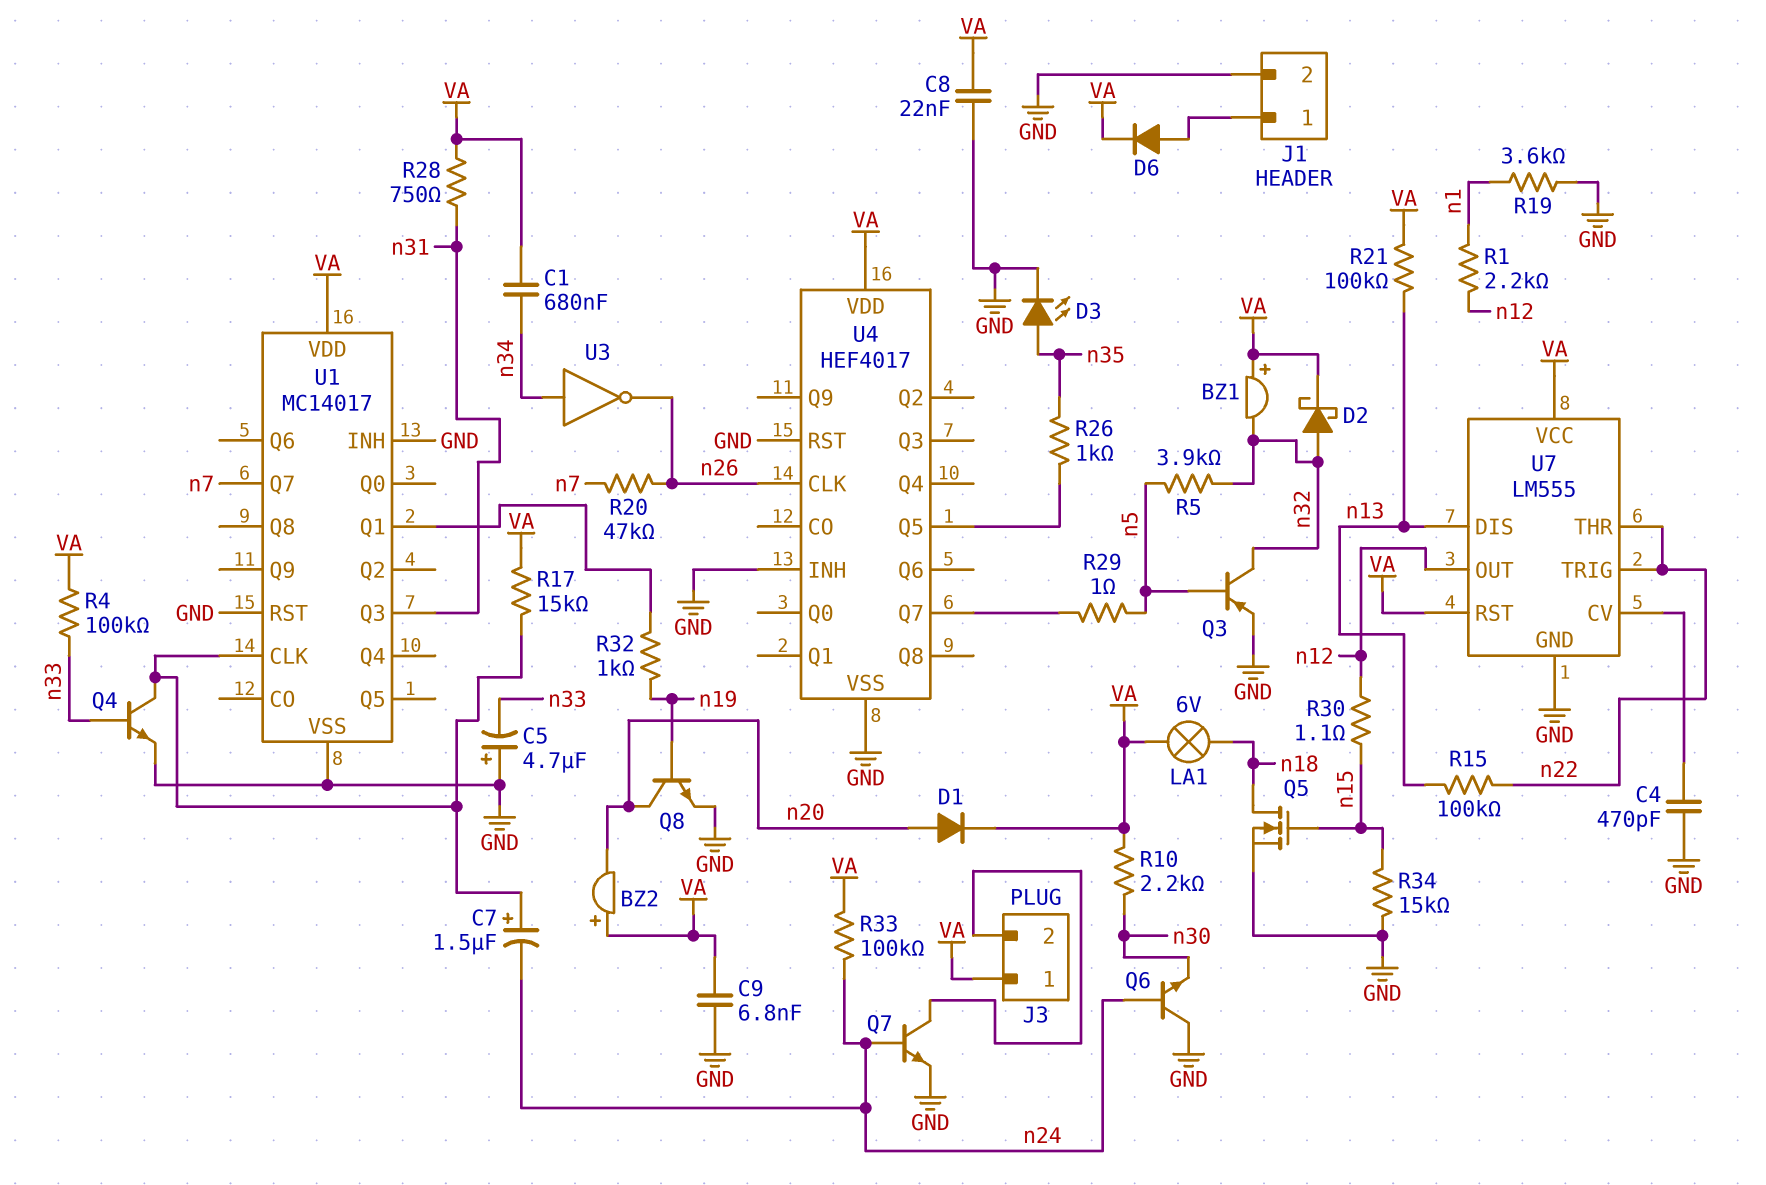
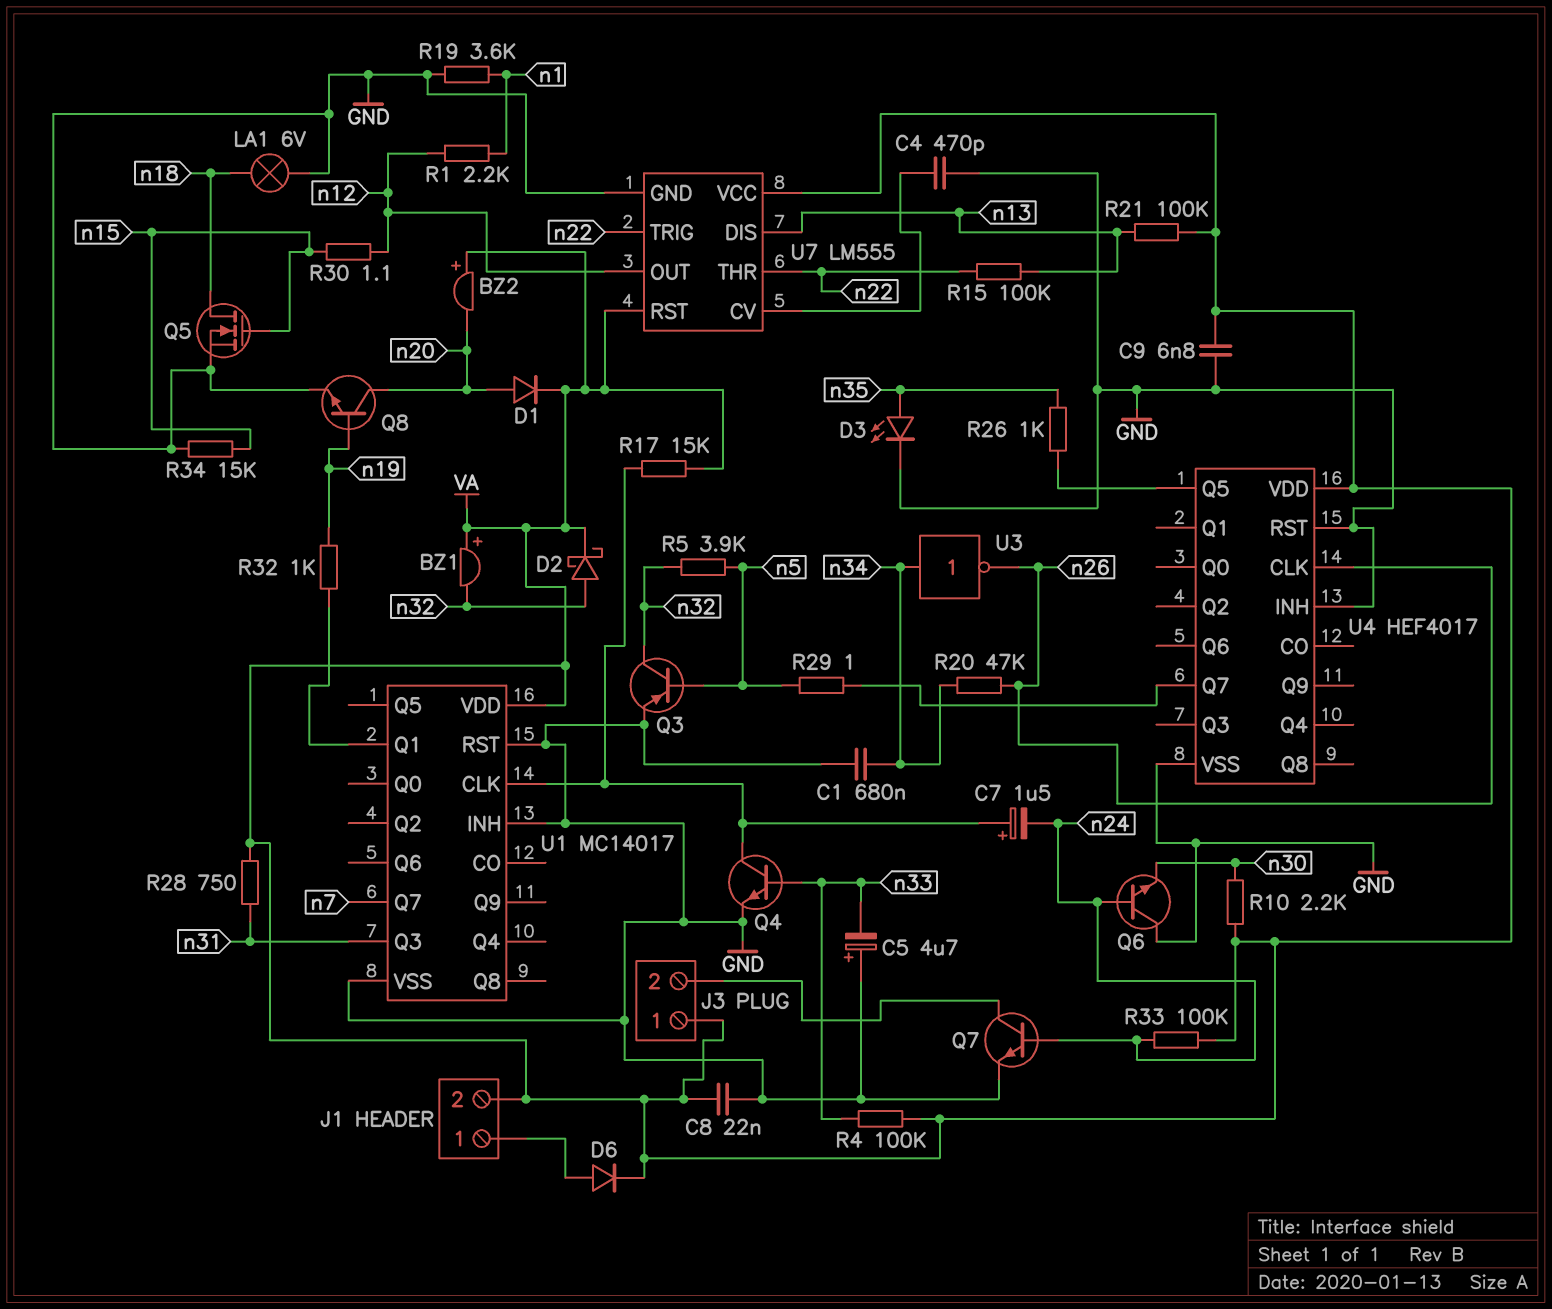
C1: 680nF (VA, n34) -> 680nF (GND, n34)
J1 pin 2: GND -> VA
LA1: lamp 6V (VA, n18) -> lamp 6V (GND, n18)
R20: 47k (n7, n26) -> 47k (n26, n34)

